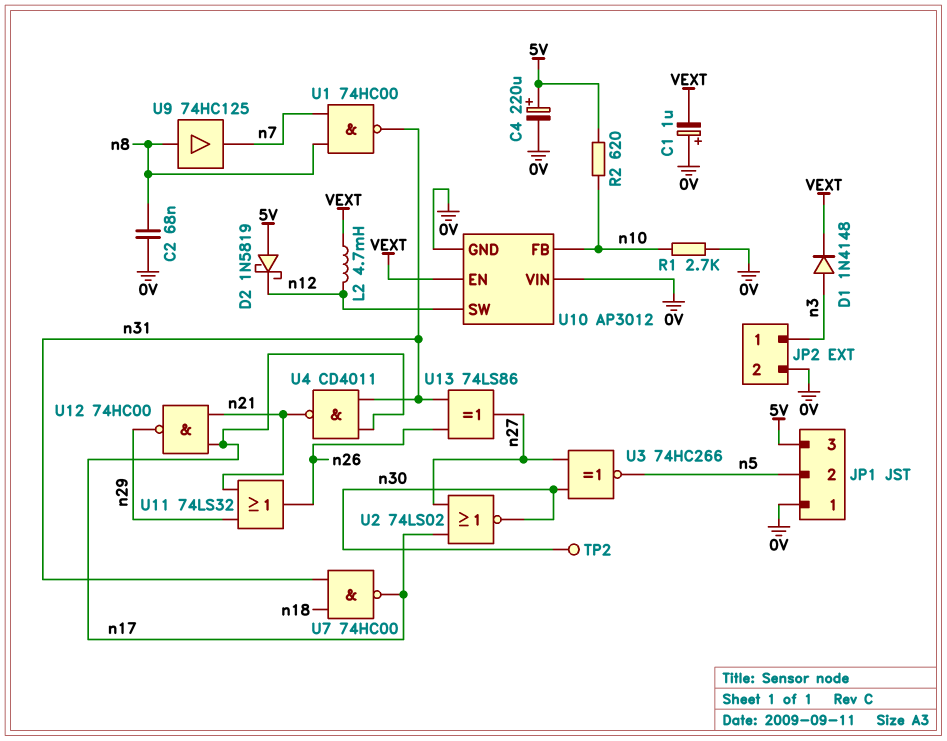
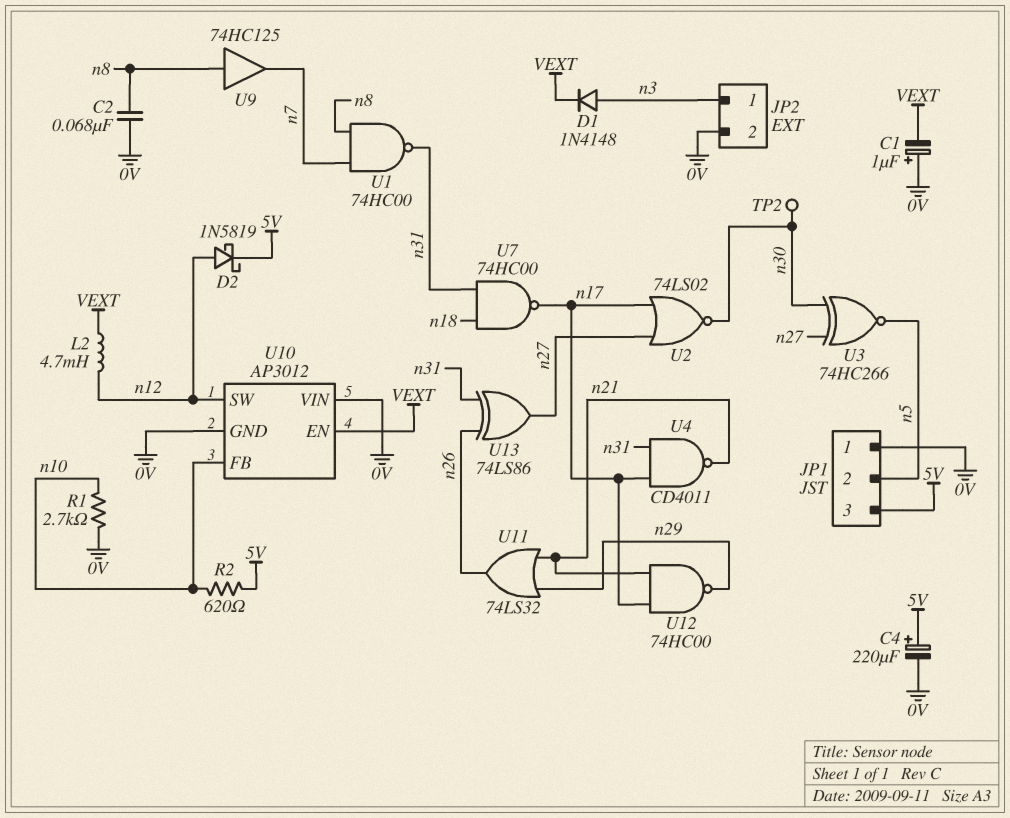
D2: schottky 1N5819 (A 5V, K n12) -> schottky 1N5819 (A n12, K 5V)

